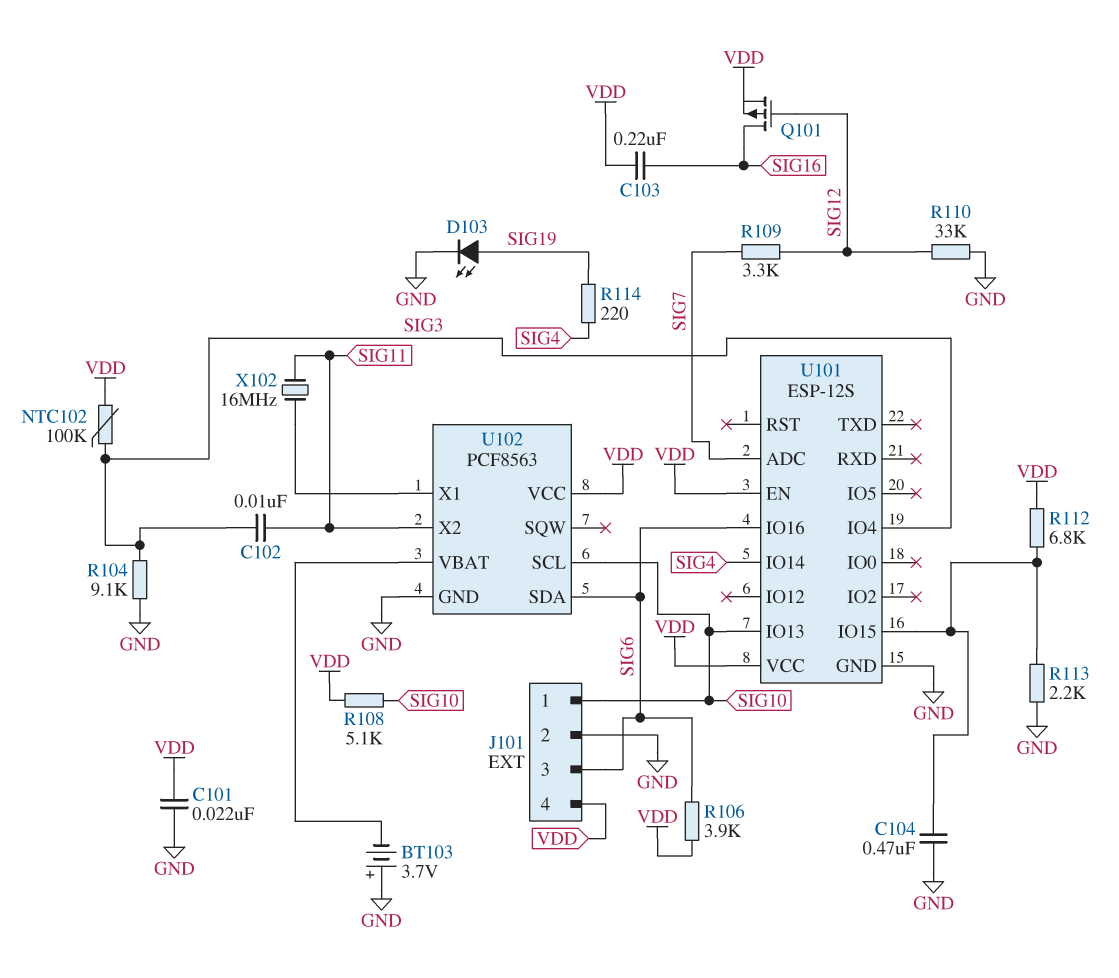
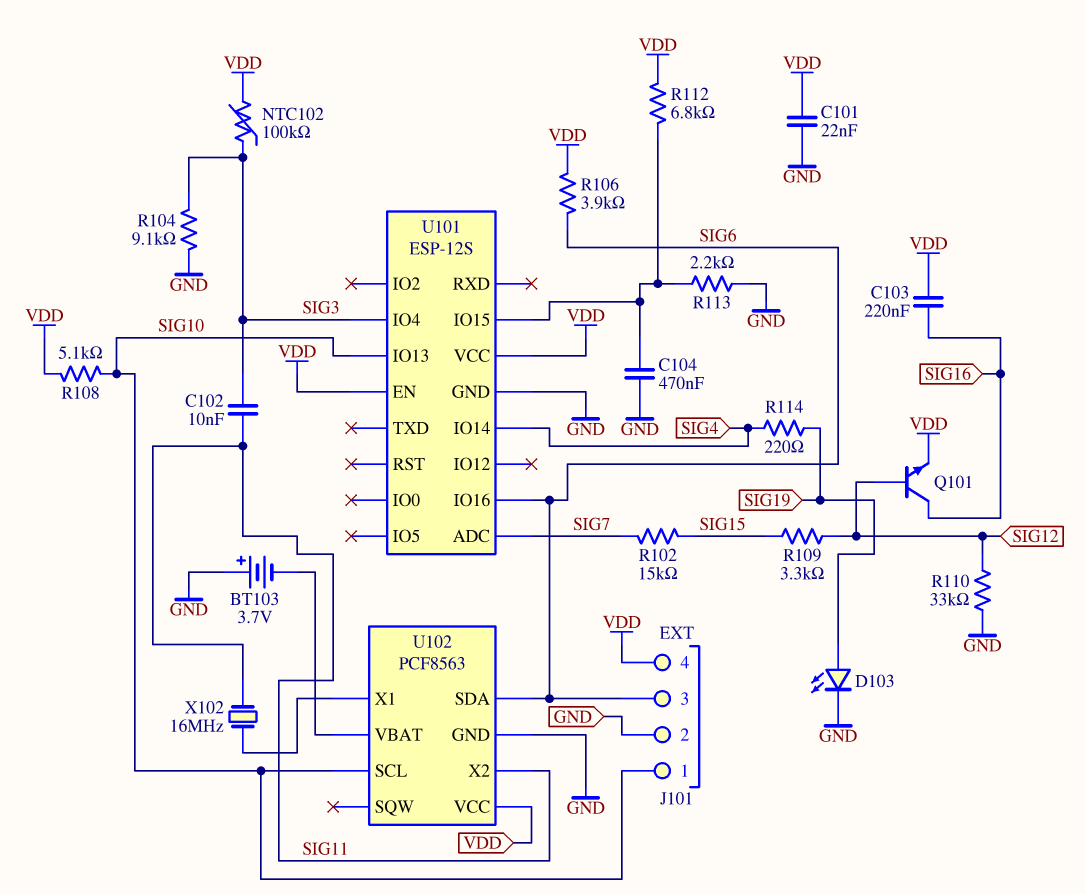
Q101: PMOS (G SIG12, D SIG16, S VDD) -> NPN (B SIG12, C SIG16, E VDD)
R102: none -> 15k (SIG7, SIG15)
R109: 3.3k (SIG7, SIG12) -> 3.3k (SIG12, SIG15)

